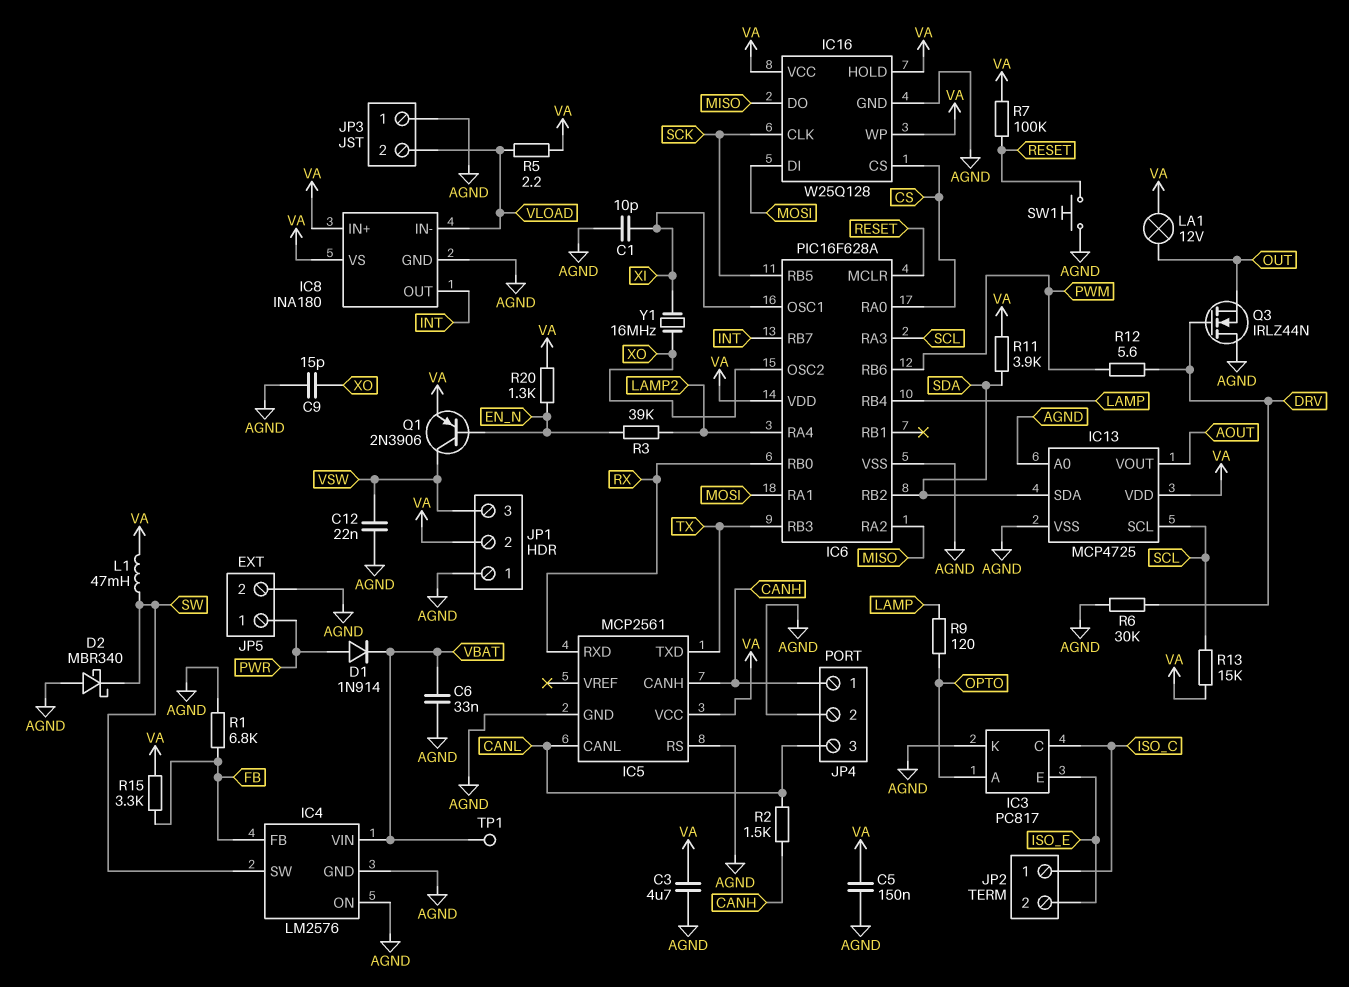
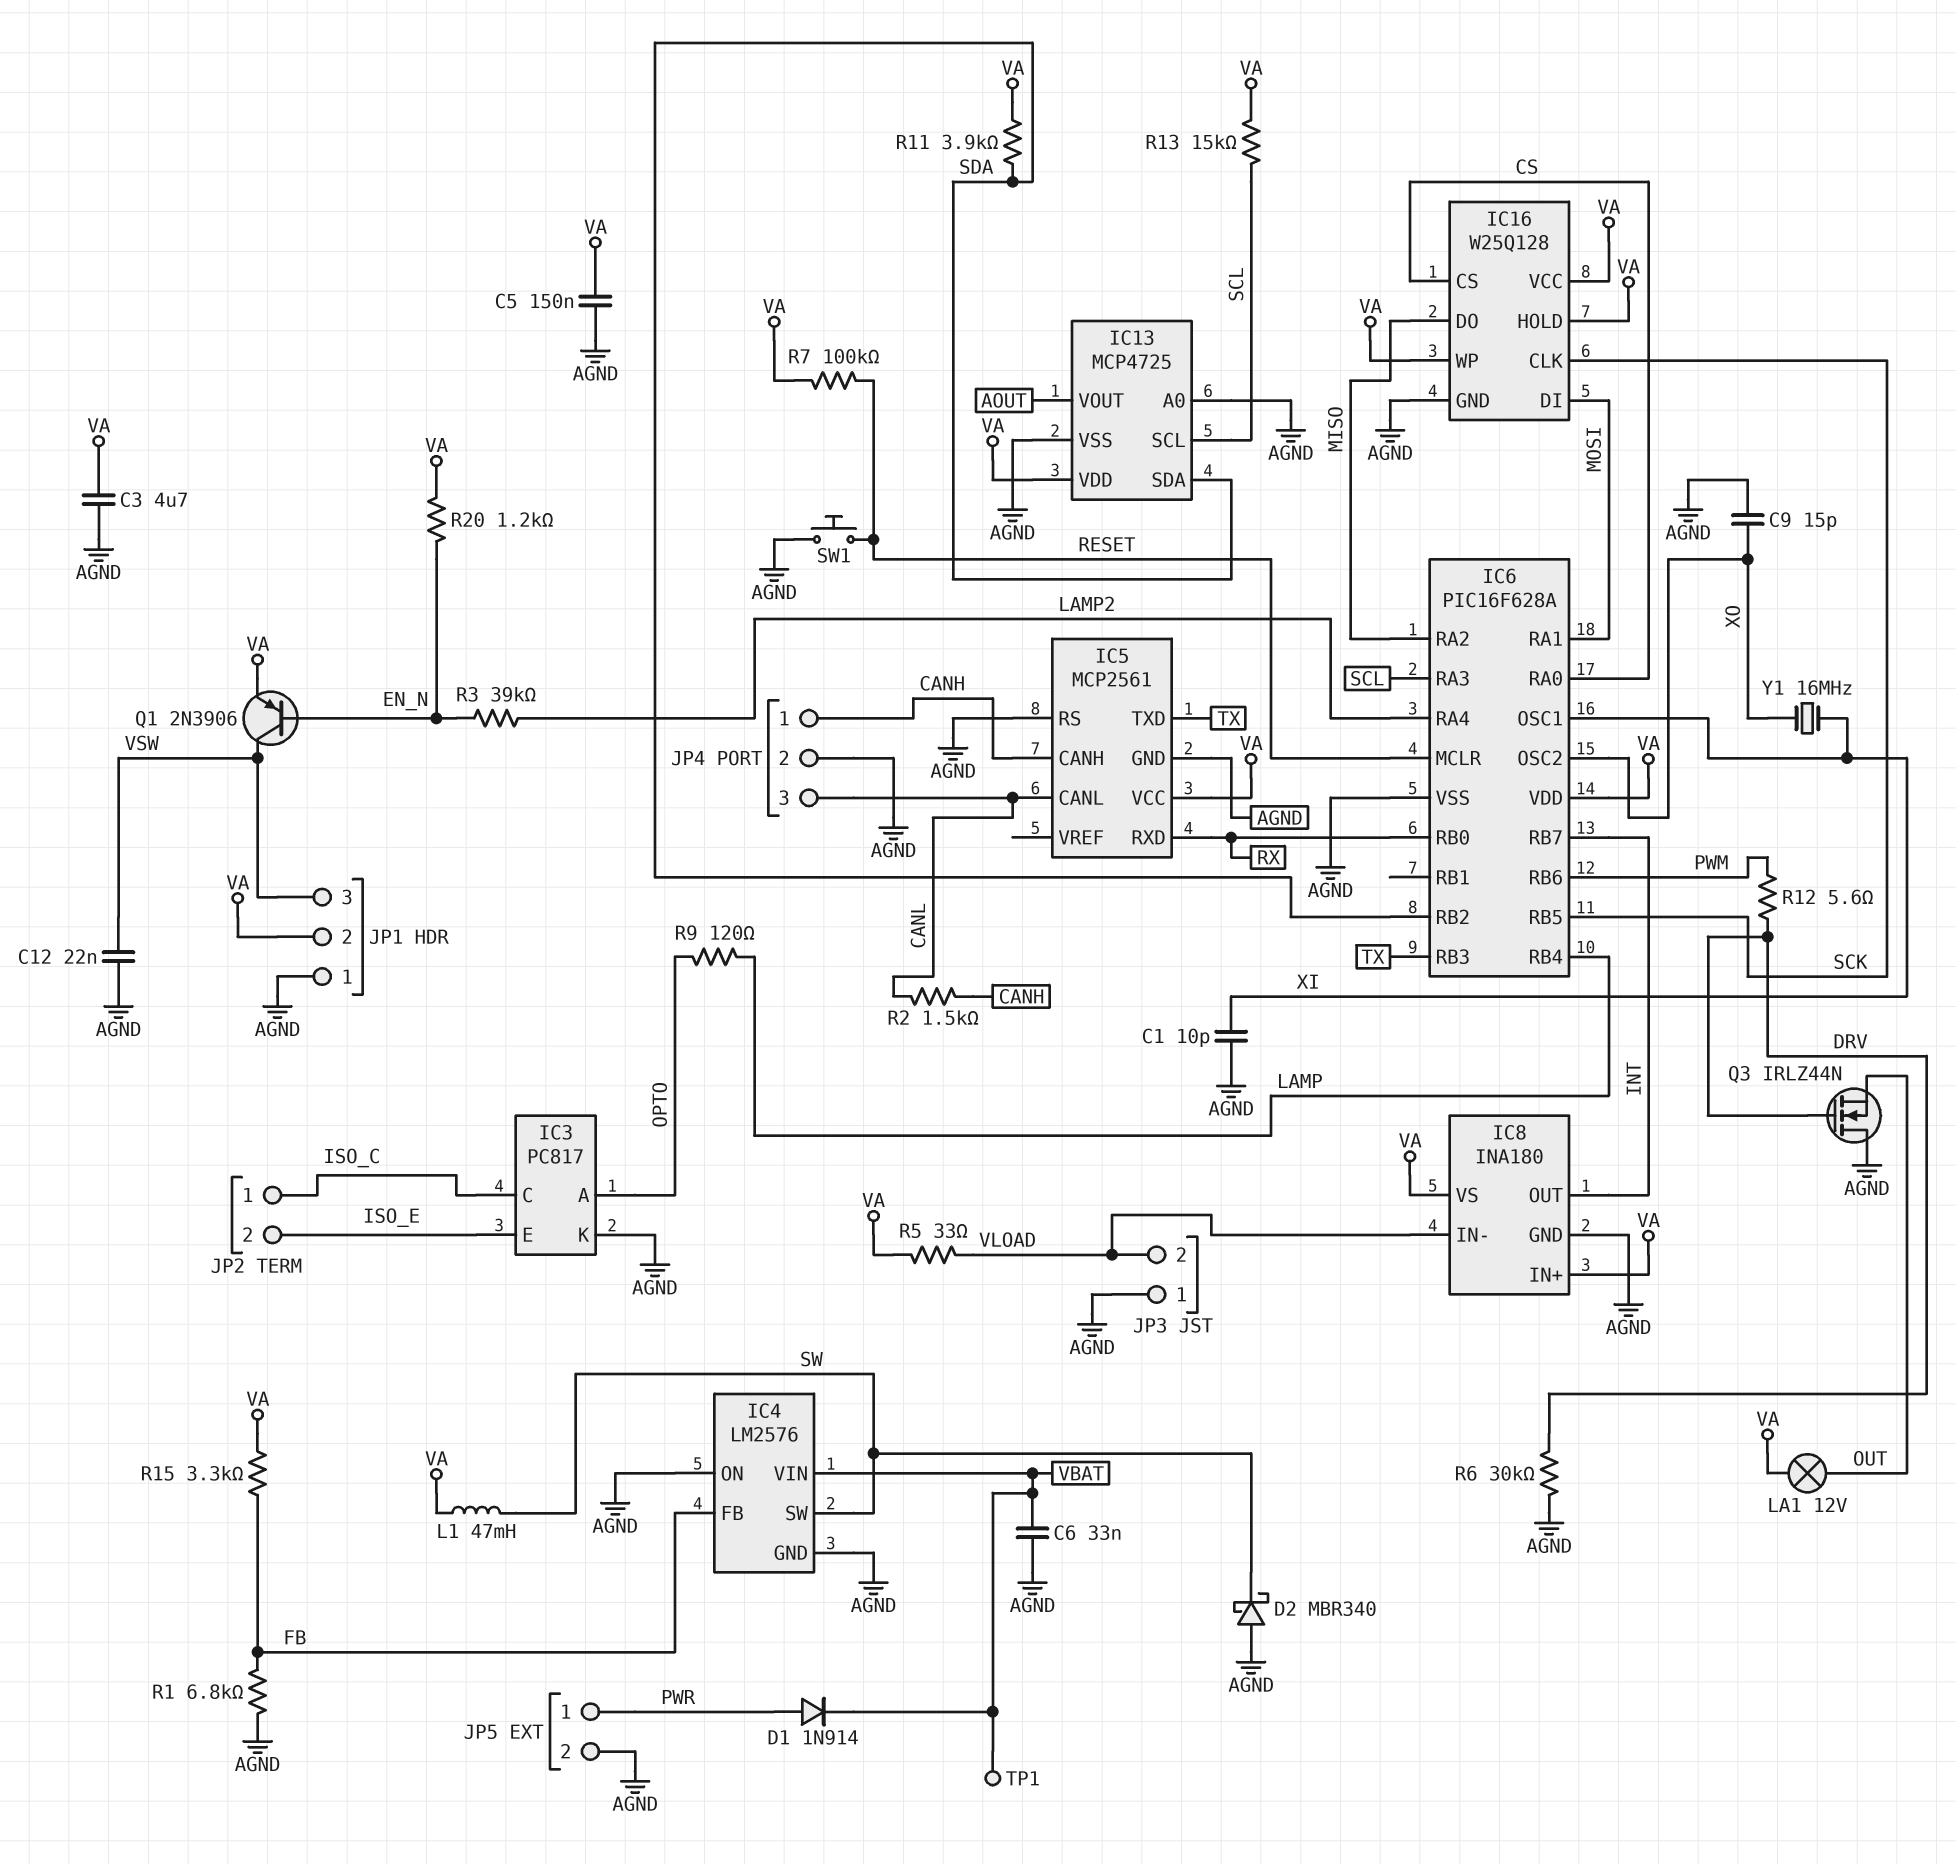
R5: 2.2 (VA, VLOAD) -> 33 (VA, VLOAD)
R20: 1.3k (EN_N, VA) -> 1.2k (EN_N, VA)

